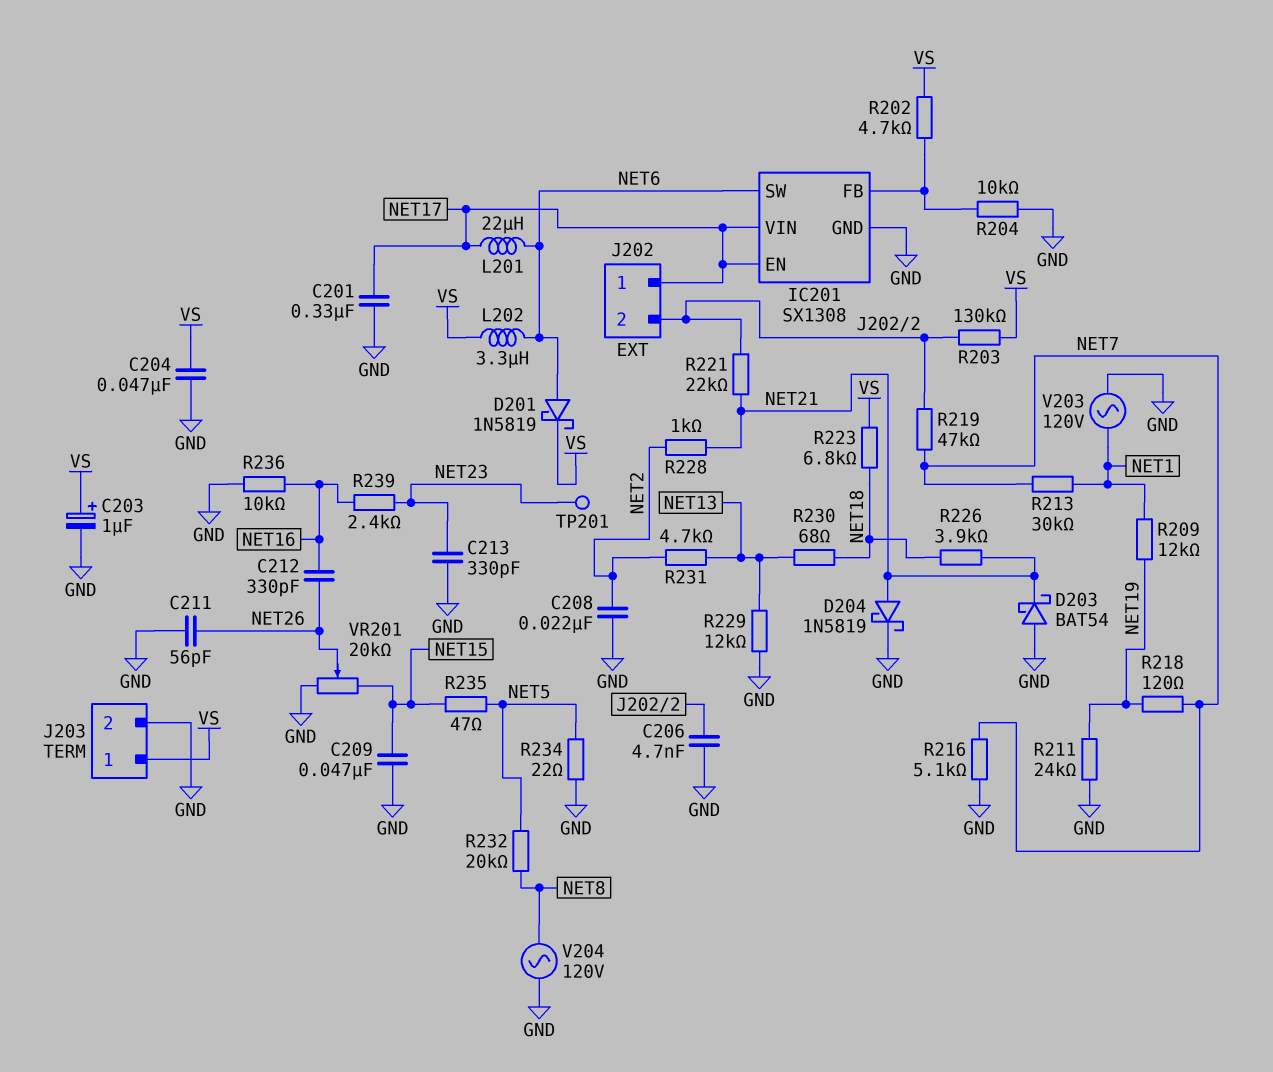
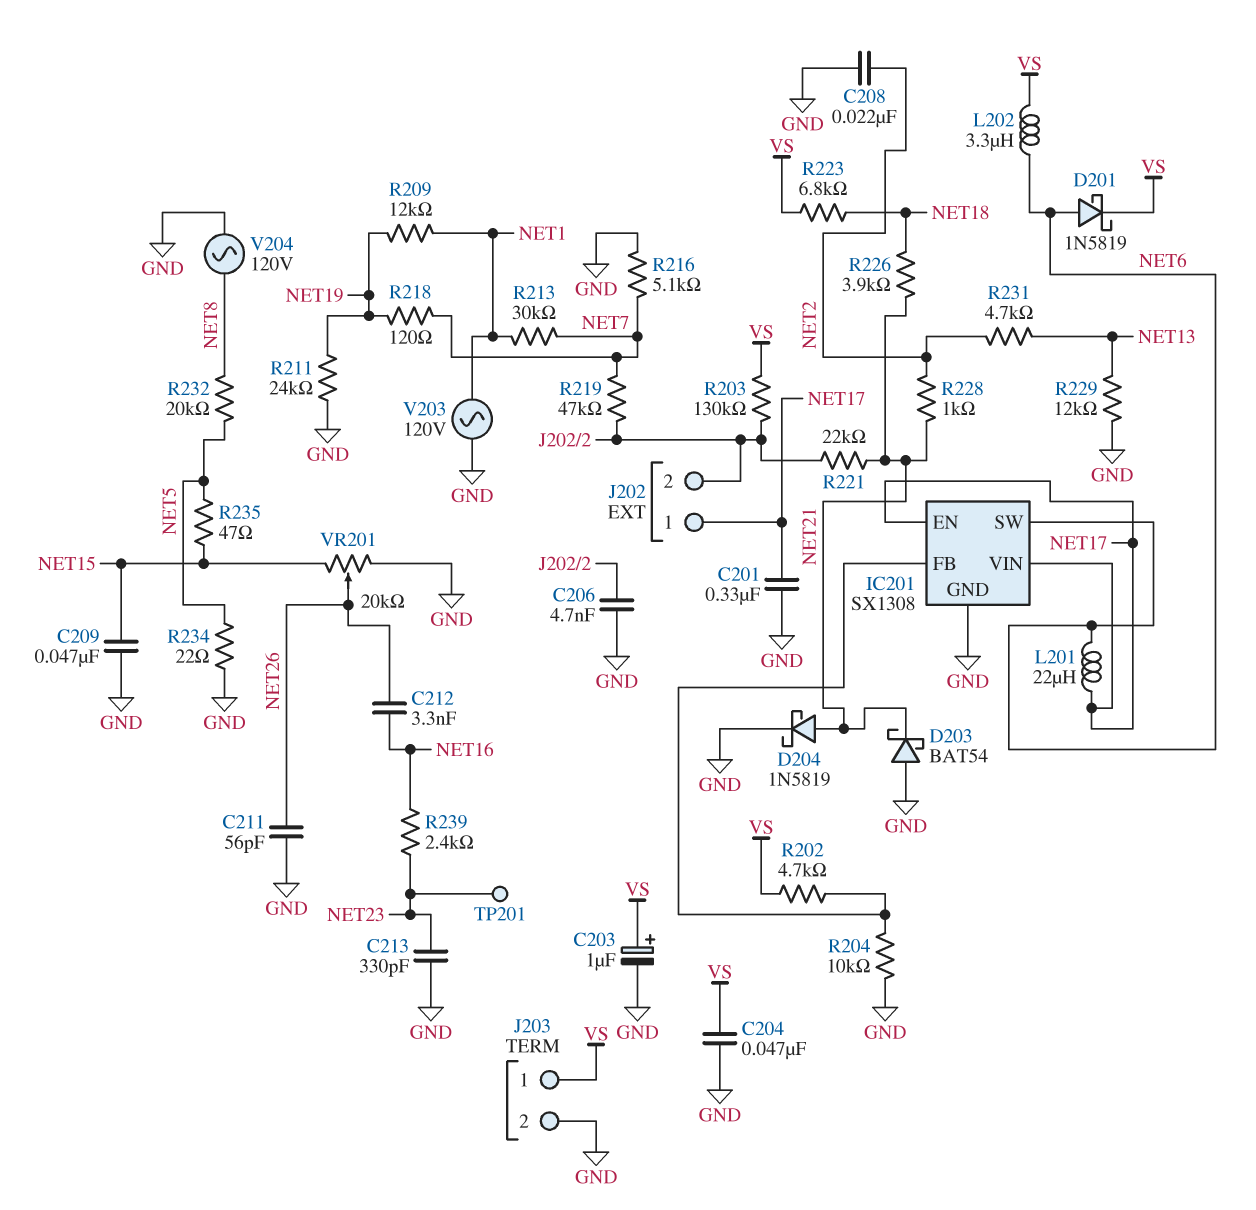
C212: 330pF (NET16, NET26) -> 3.3nF (NET16, NET26)
R230: 68 (NET13, NET18) -> none
R236: 10k (GND, NET16) -> none

